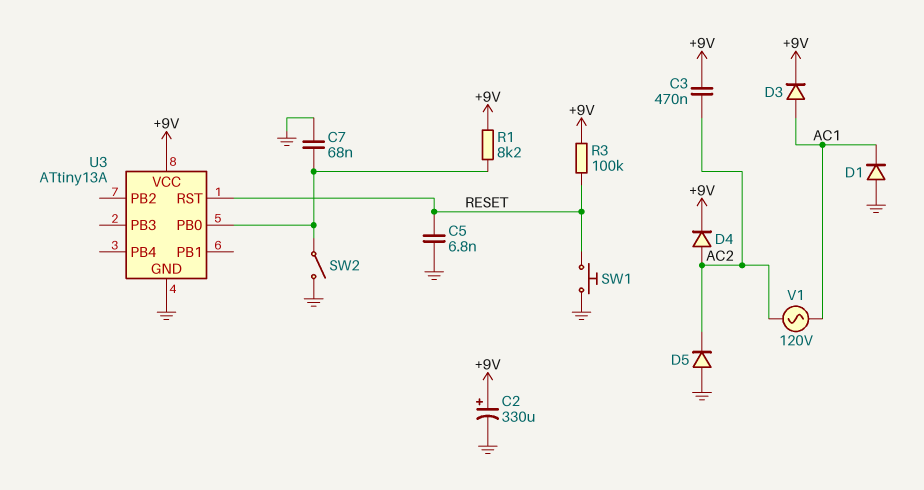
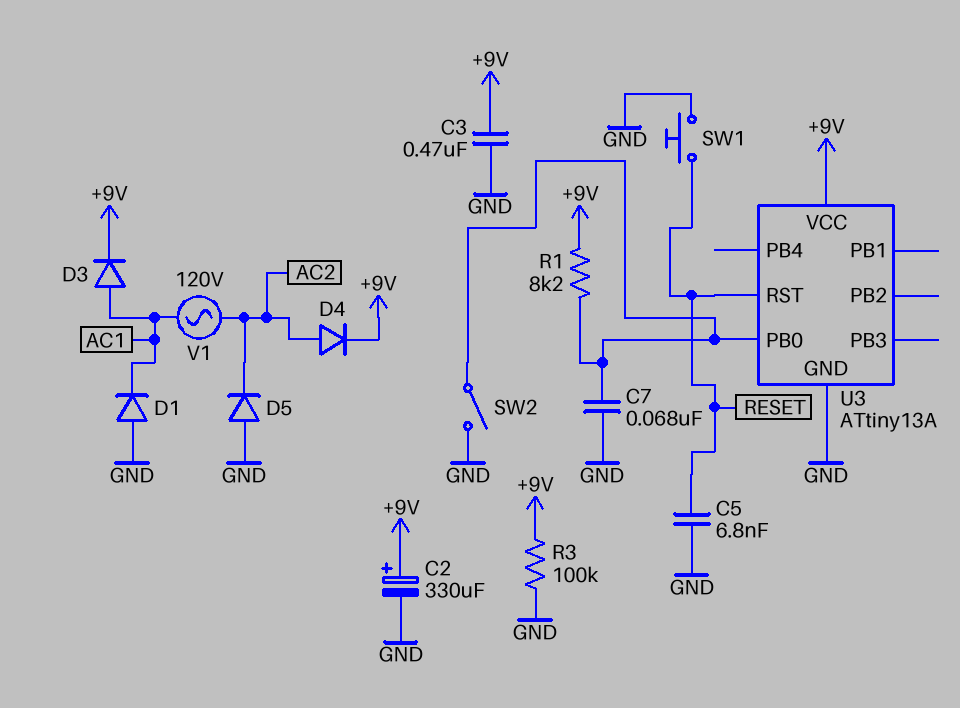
C3: 470nF (+9V, AC2) -> 470nF (+9V, GND)
R3: 100k (+9V, RESET) -> 100k (+9V, GND)

